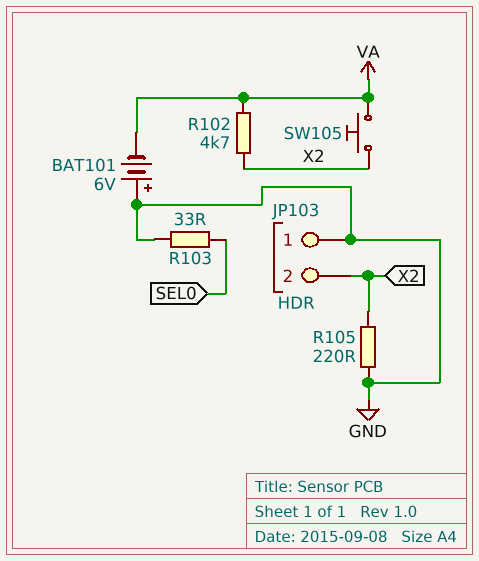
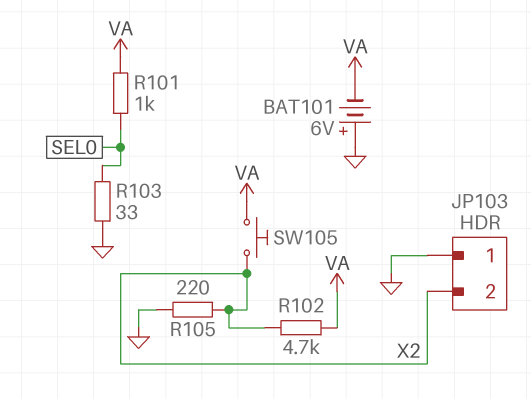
R101: none -> 1k (SEL0, VA)

